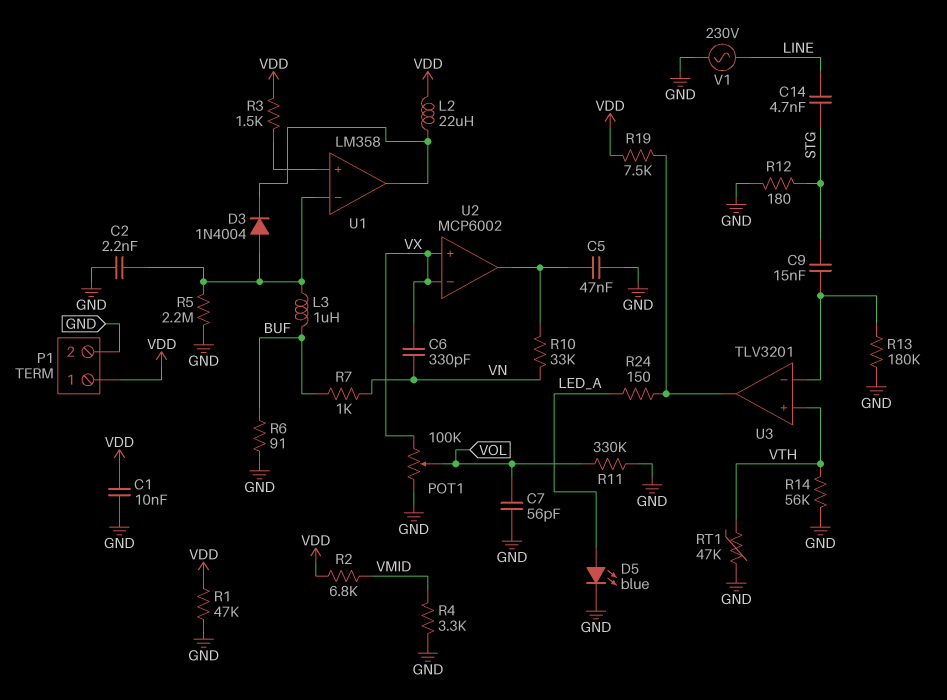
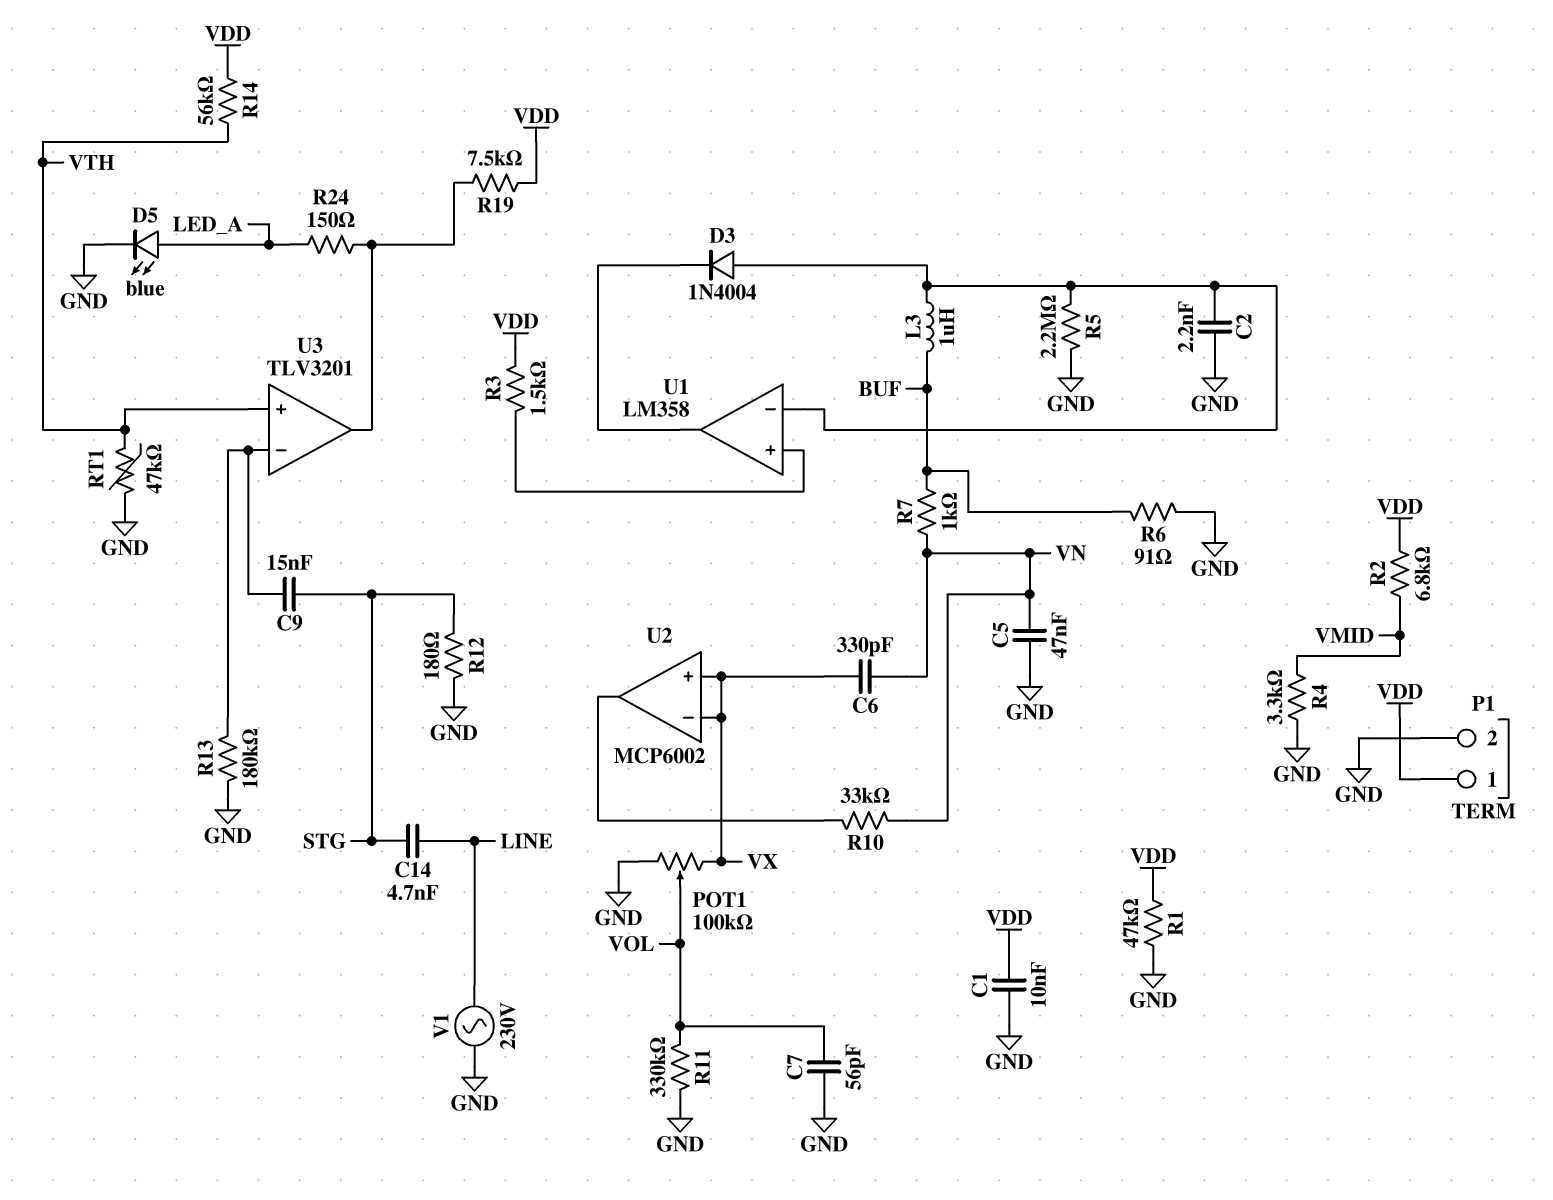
C5: 47nF (GND, U2/out) -> 47nF (GND, VN)
L2: 22uH (U1/out, VDD) -> none
R14: 56k (GND, VTH) -> 56k (VDD, VTH)

